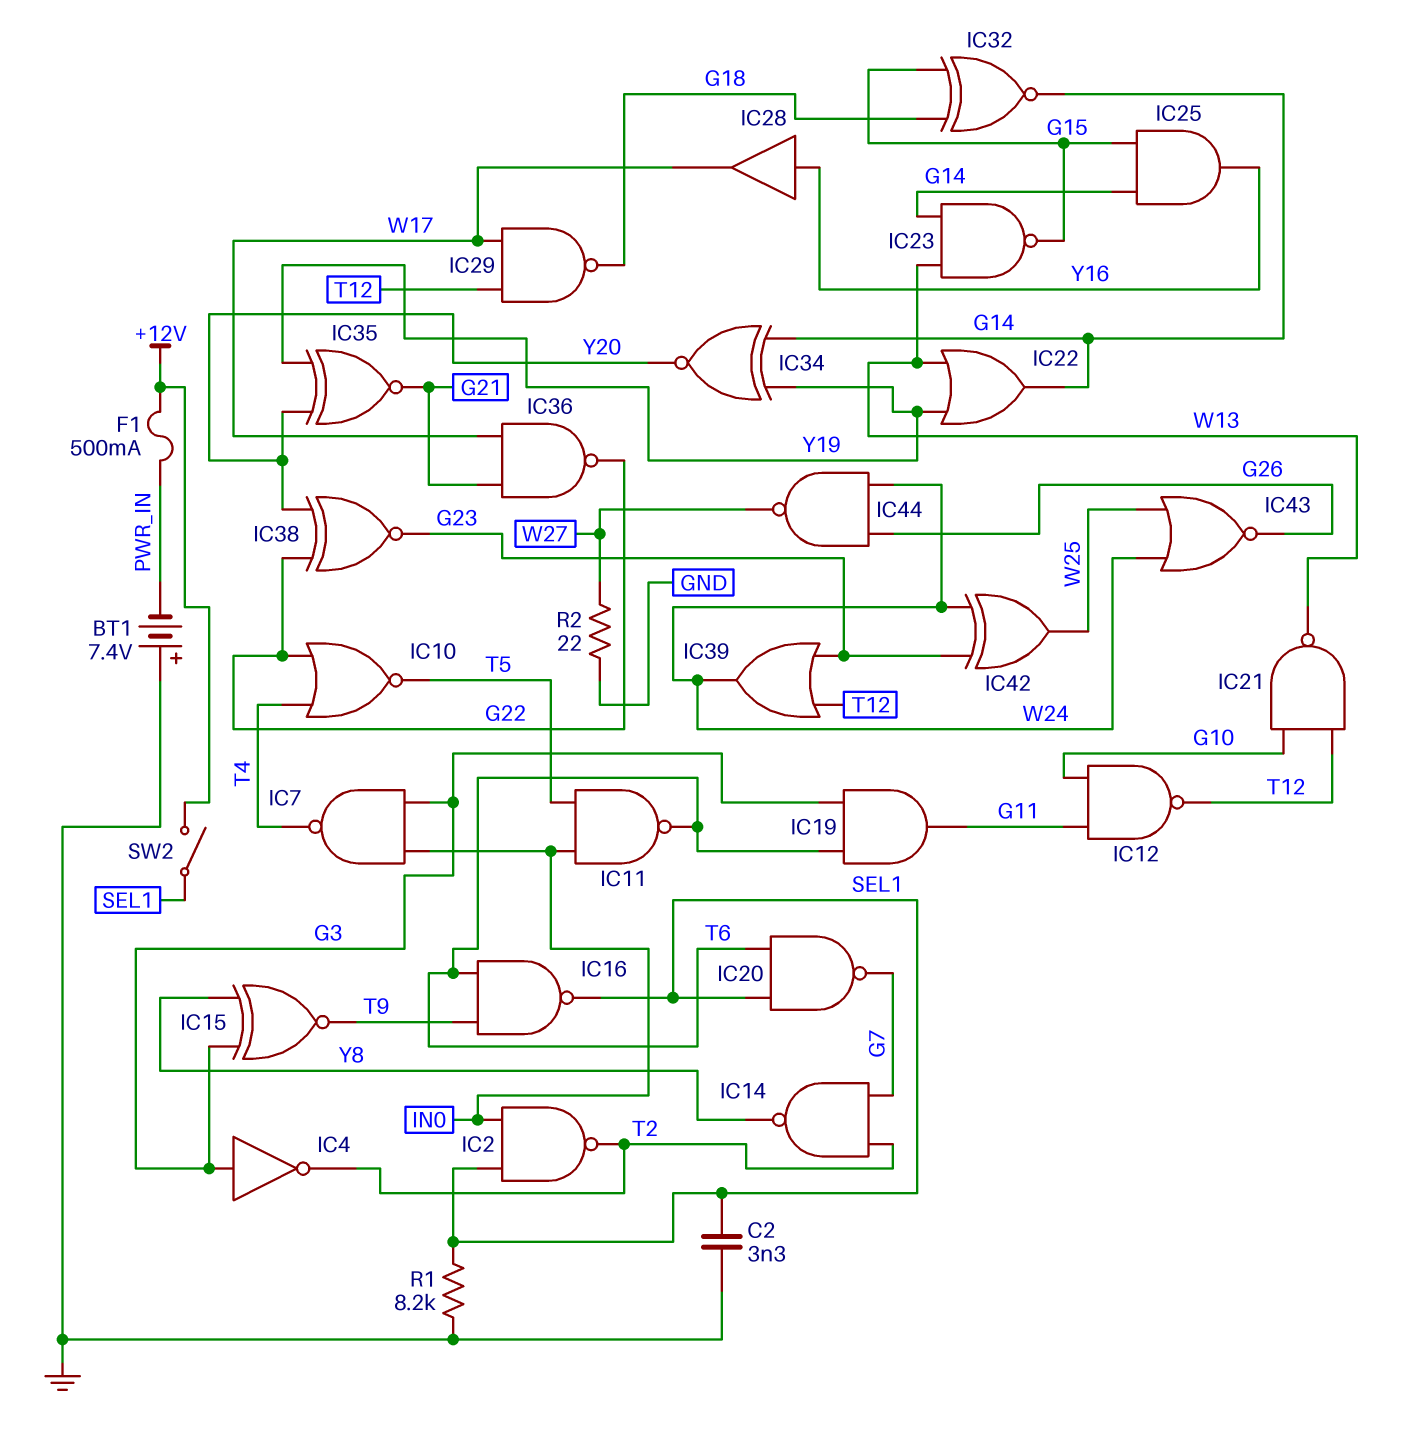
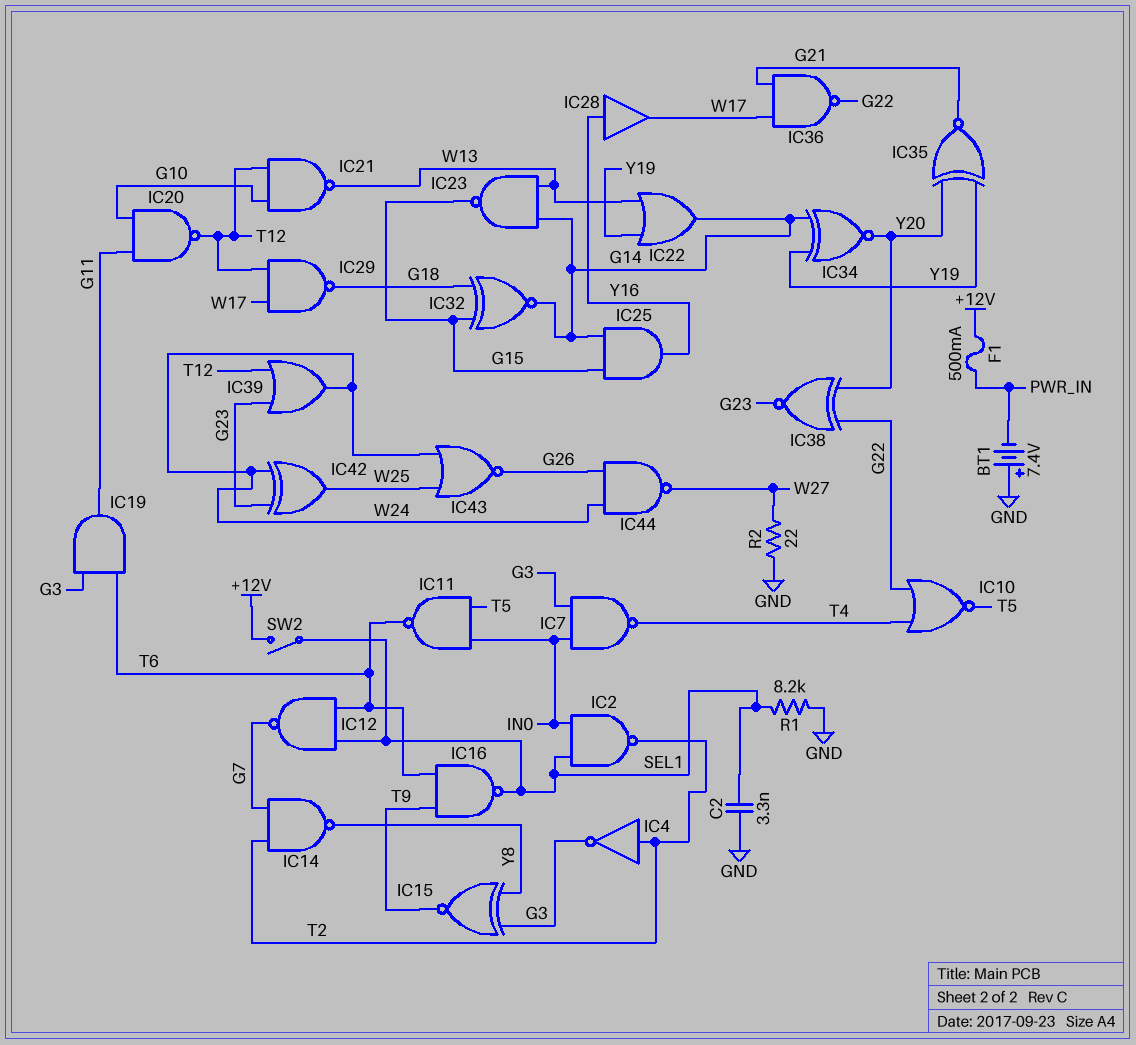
IC4: NOT (in G3, out T2) -> NOT (in T2, out G3)
IC12: NAND (in G10, in G11, out T12) -> NAND (in SEL1, in T6, out G7)
IC20: NAND (in SEL1, in T6, out G7) -> NAND (in G10, in G11, out T12)

